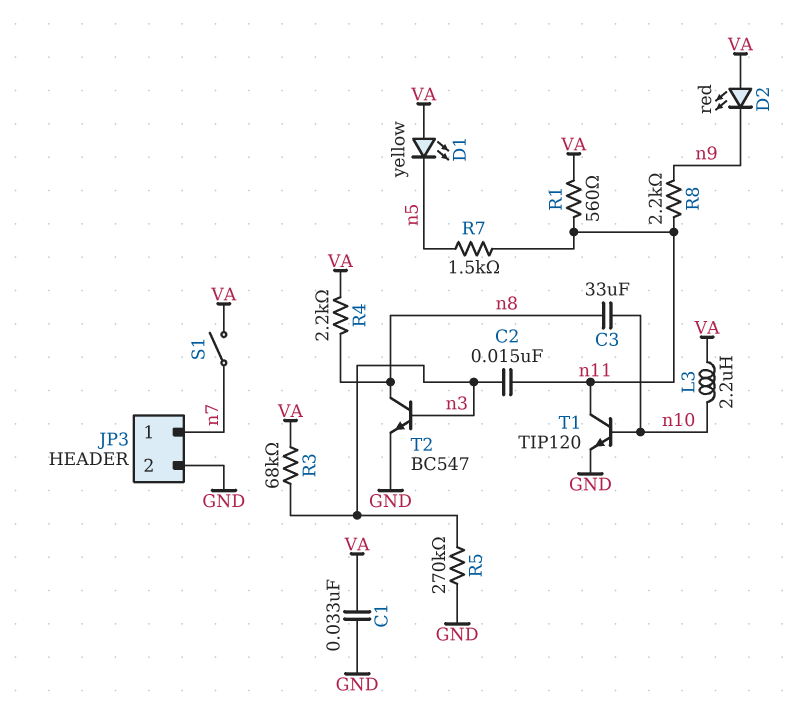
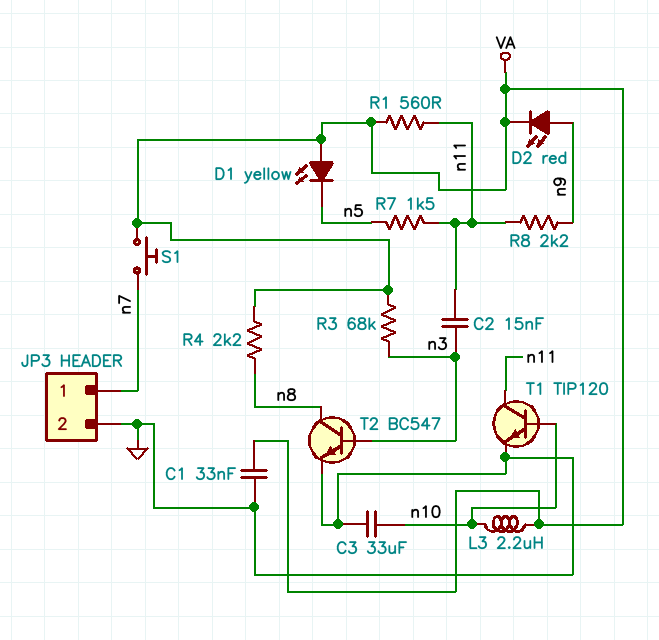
C3: 33uF (n8, n10) -> 33uF (GND, n10)
D2: LED red (A VA, K n9) -> LED red (A n9, K VA)
R5: 270k (GND, n3) -> none
S1: switch (VA, n7) -> button (VA, n7)

